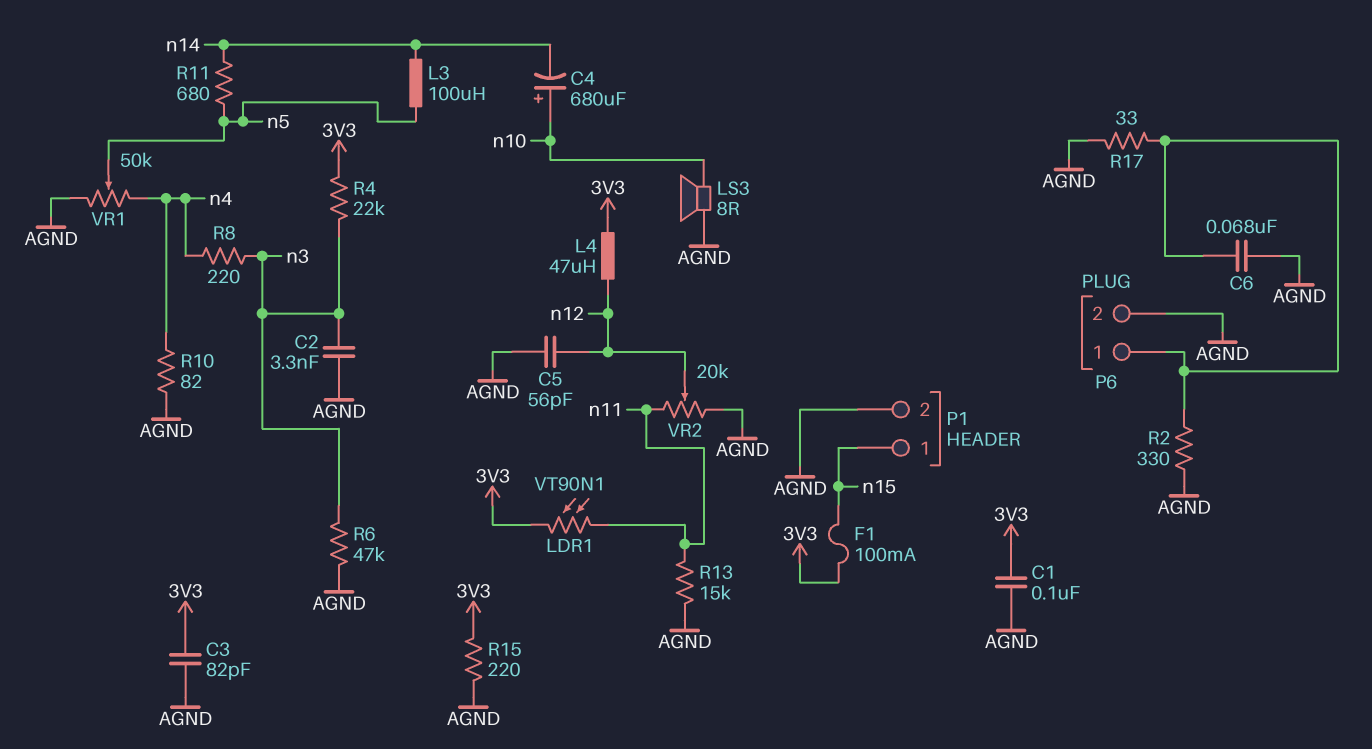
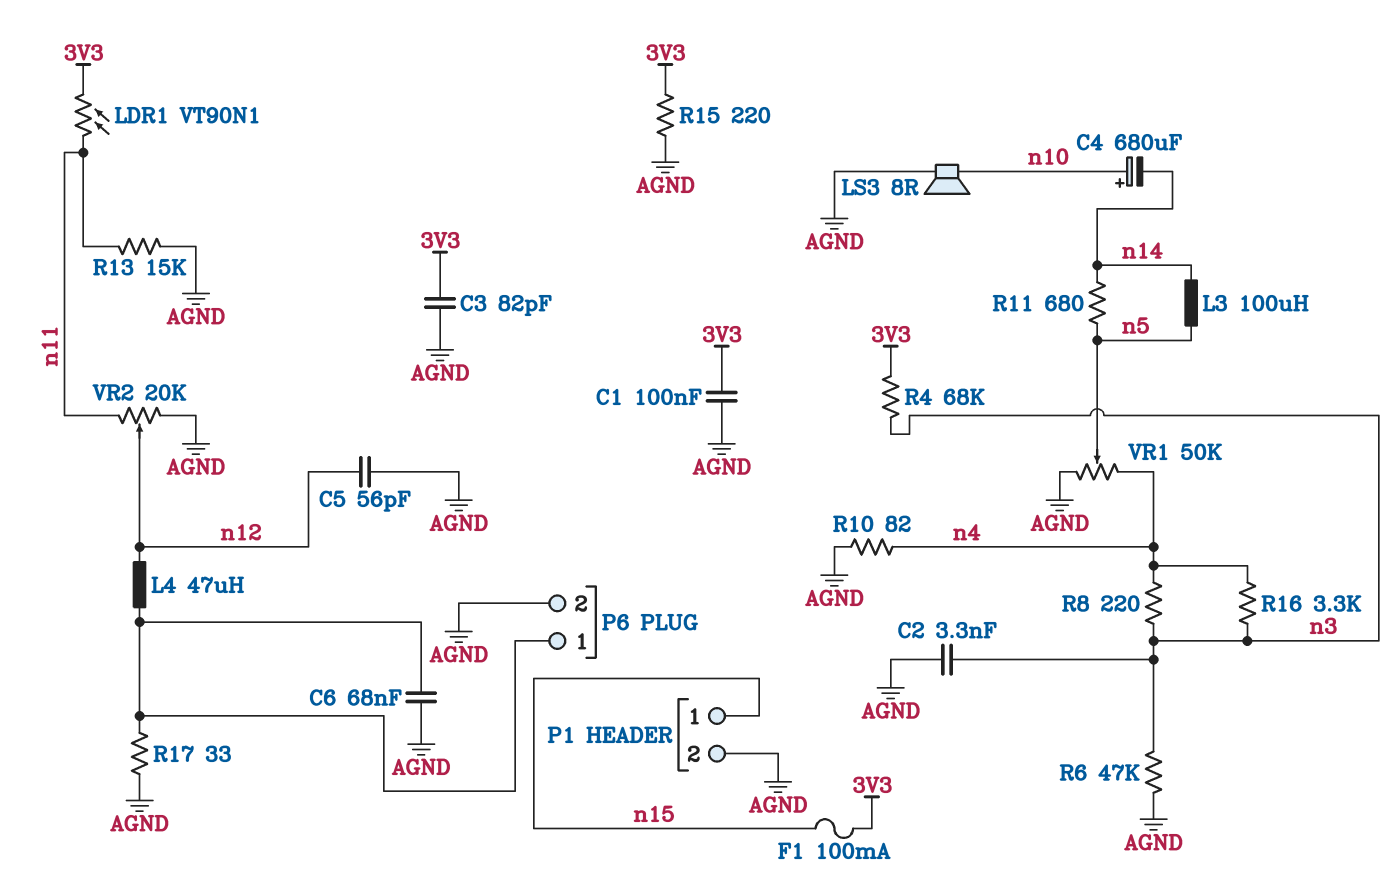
L4: 47uH (3V3, n12) -> 47uH (P6/1, n12)
R2: 330 (AGND, P6/1) -> none
R4: 22k (3V3, n3) -> 68k (3V3, n3)
R16: none -> 3.3k (n3, n4)

